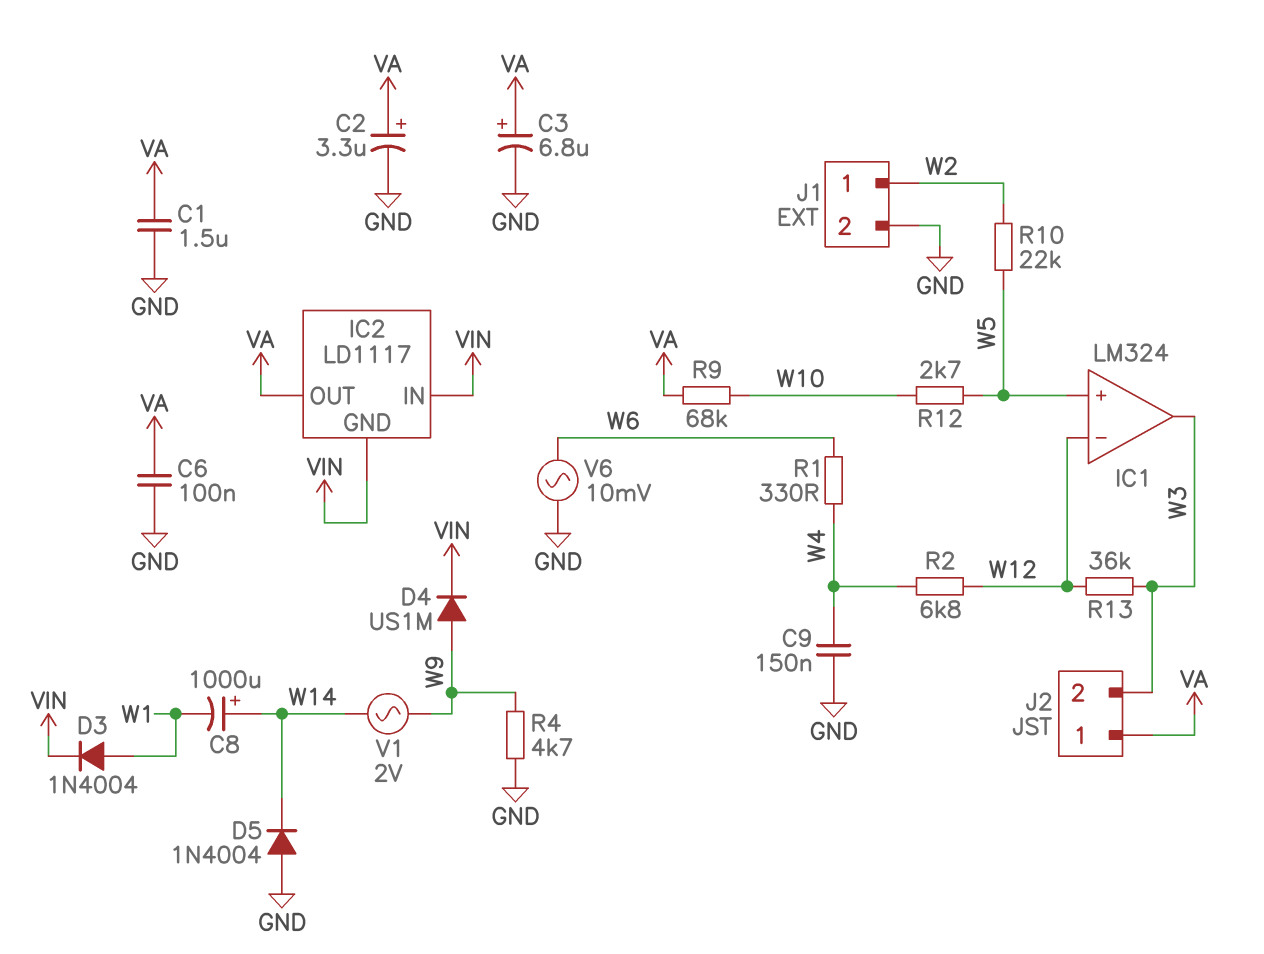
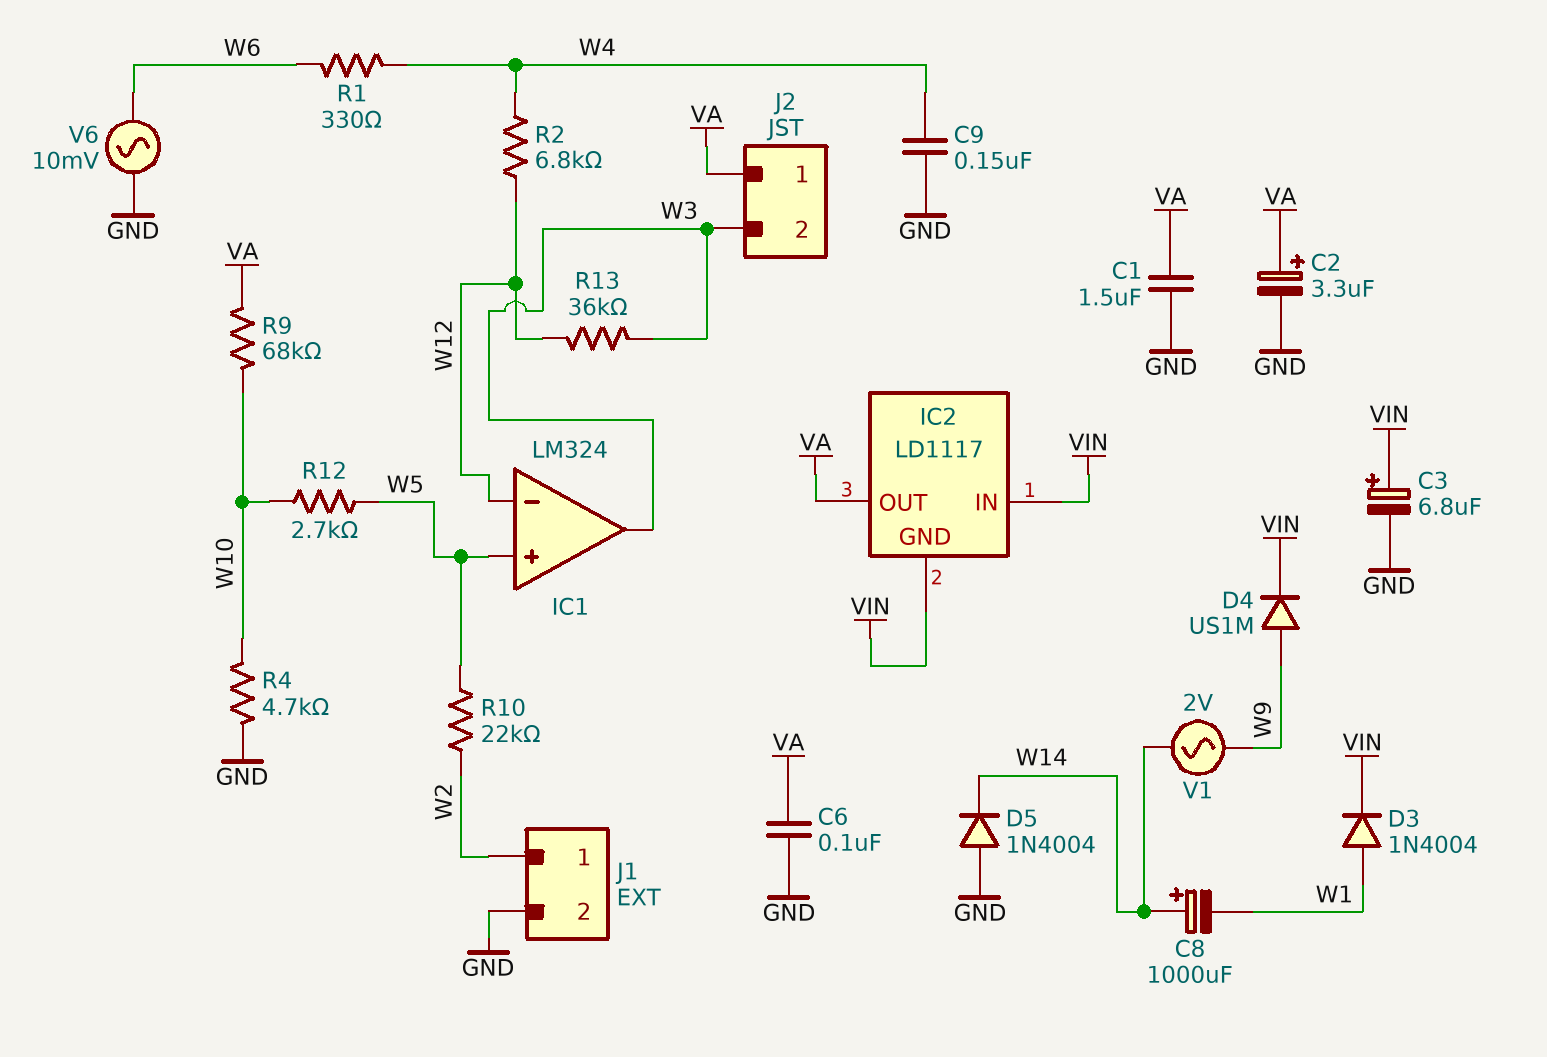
C3: 6.8uF (plus VA, minus GND) -> 6.8uF (plus VIN, minus GND)
R4: 4.7k (GND, W9) -> 4.7k (GND, W10)

